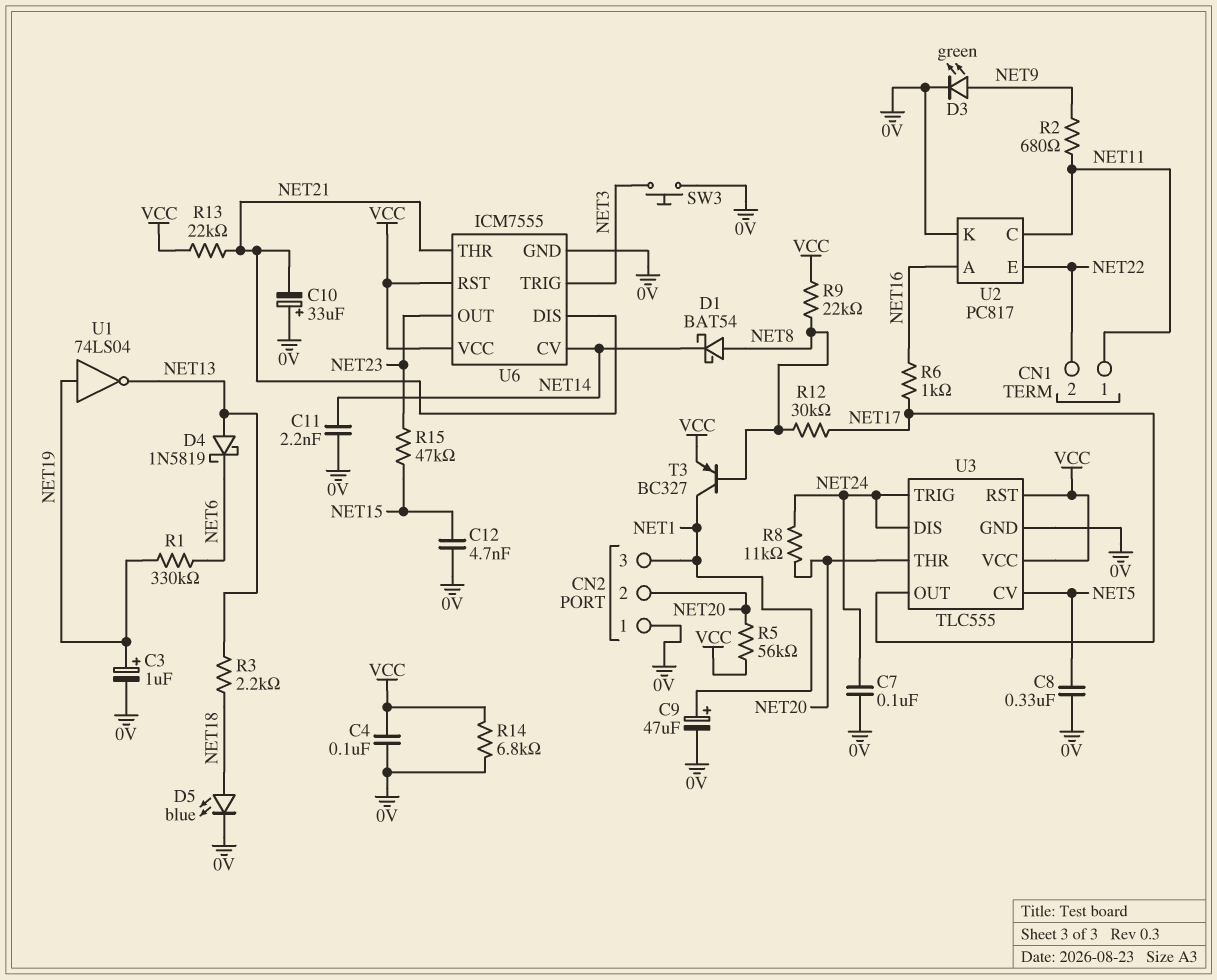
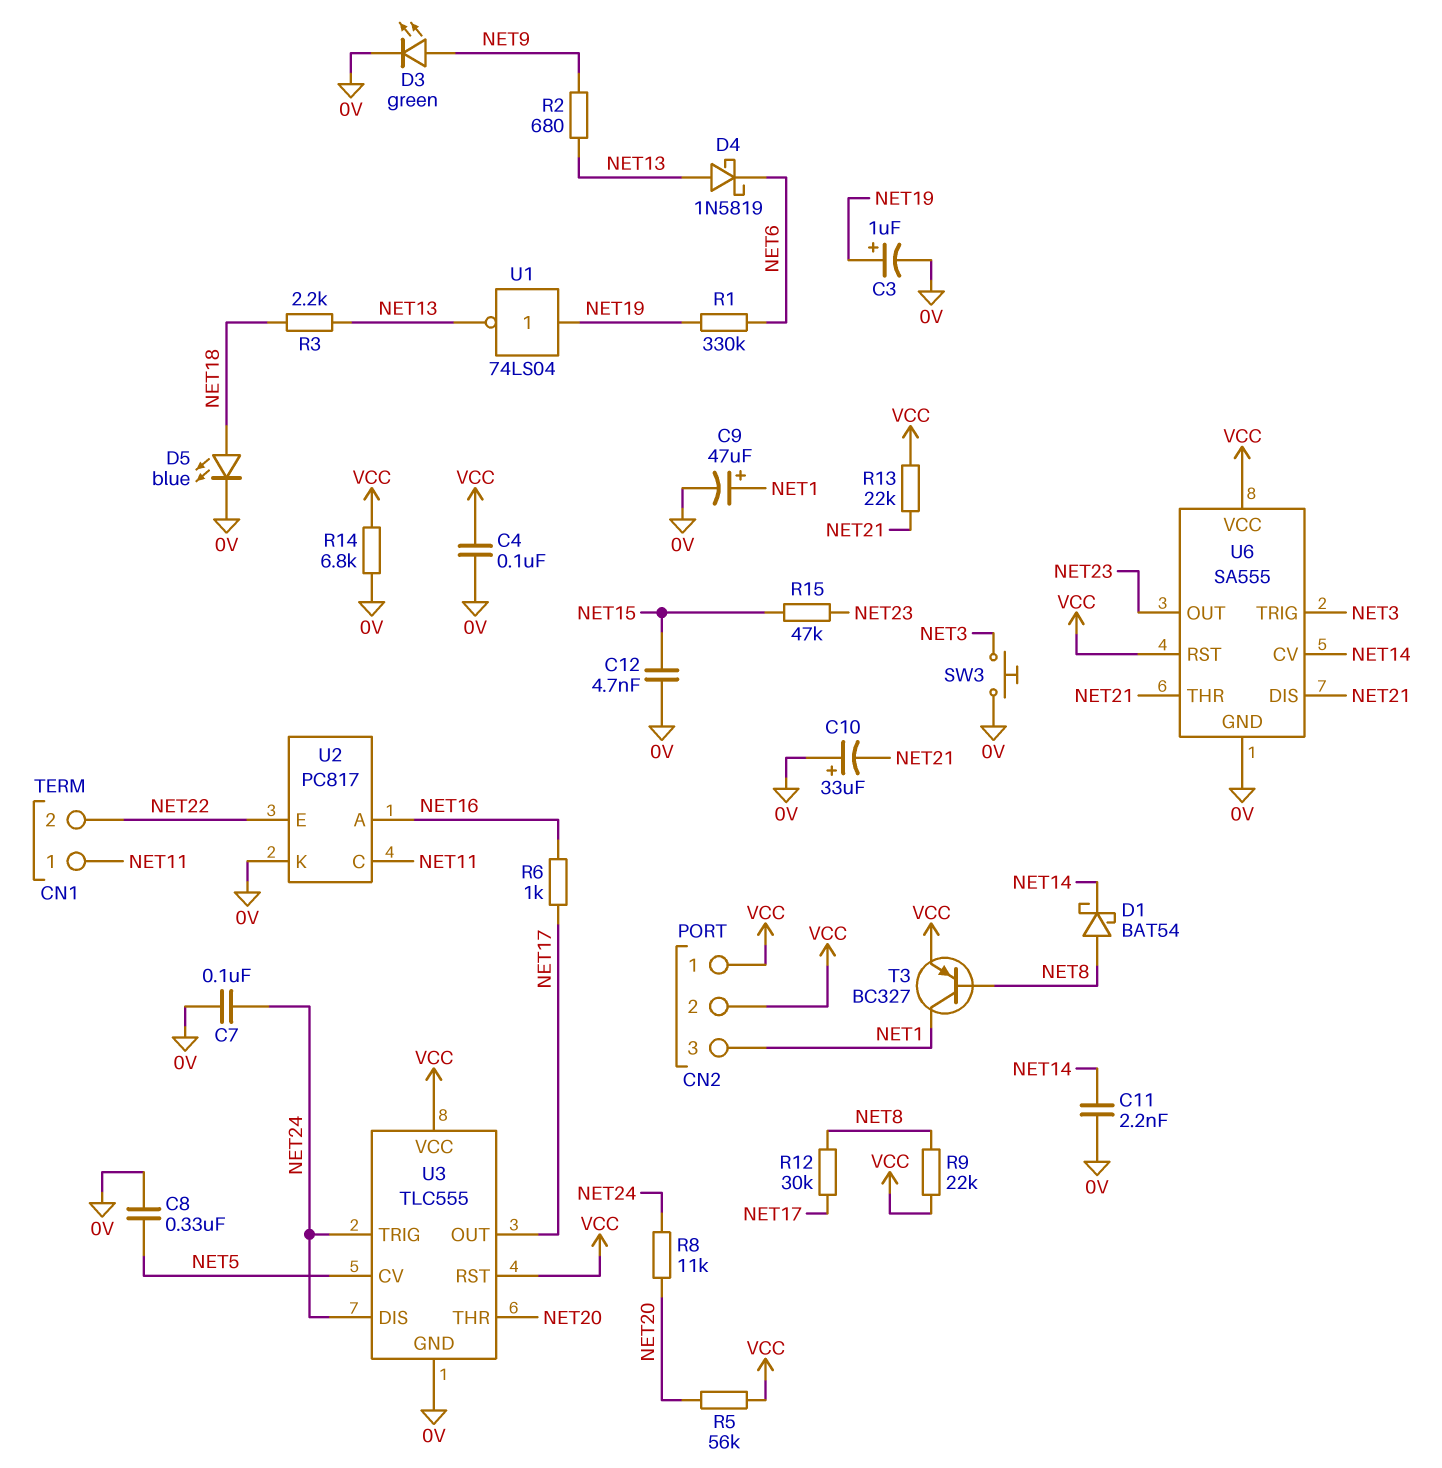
CN2 pin 1: 0V -> VCC
CN2 pin 2: NET20 -> VCC
R2: 680 (NET9, NET11) -> 680 (NET9, NET13)
U6: ICM7555 -> SA555

